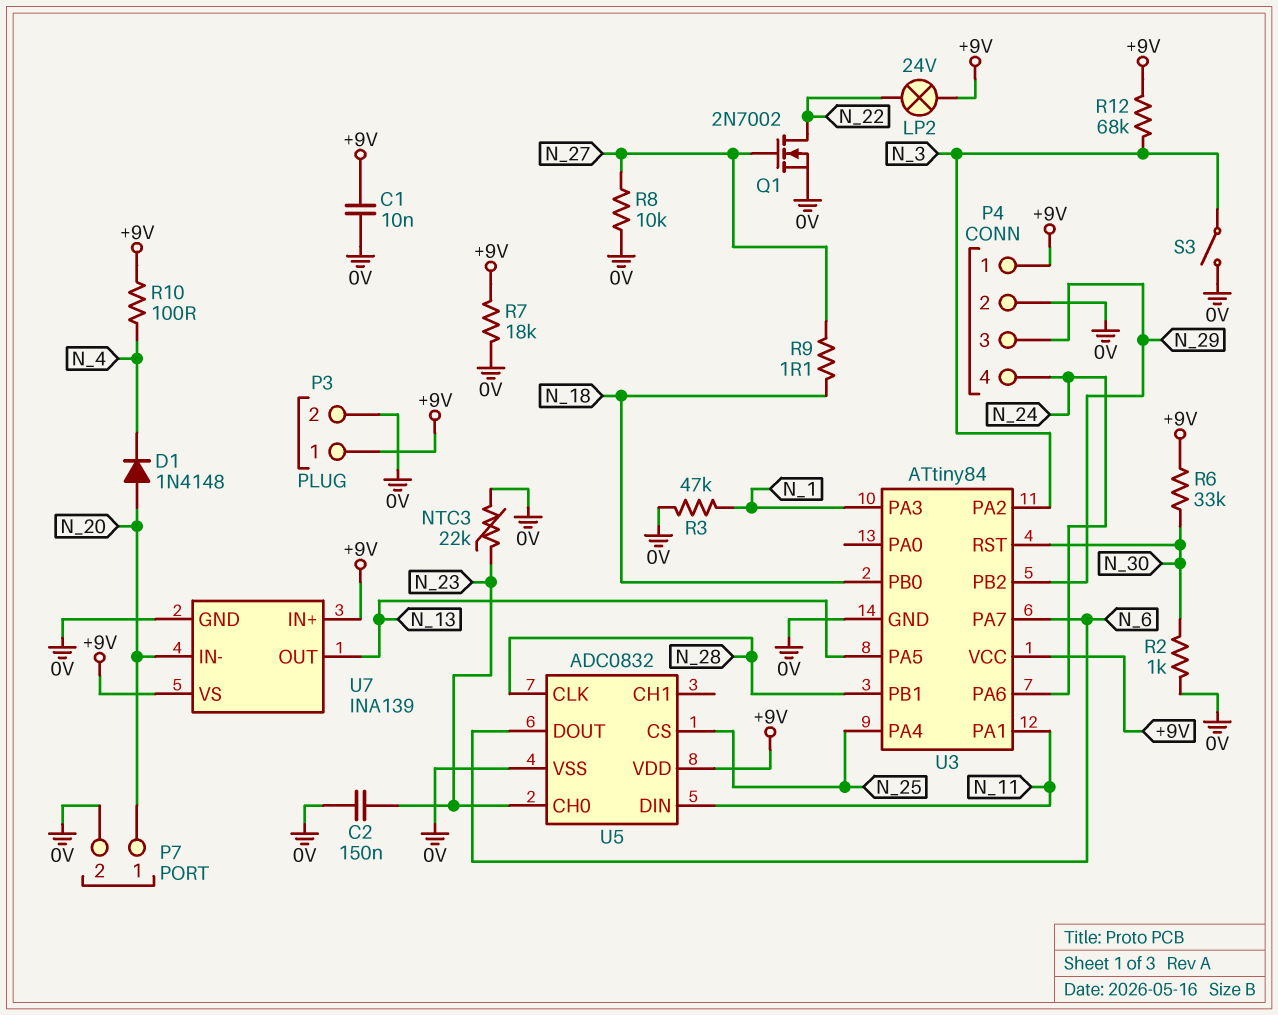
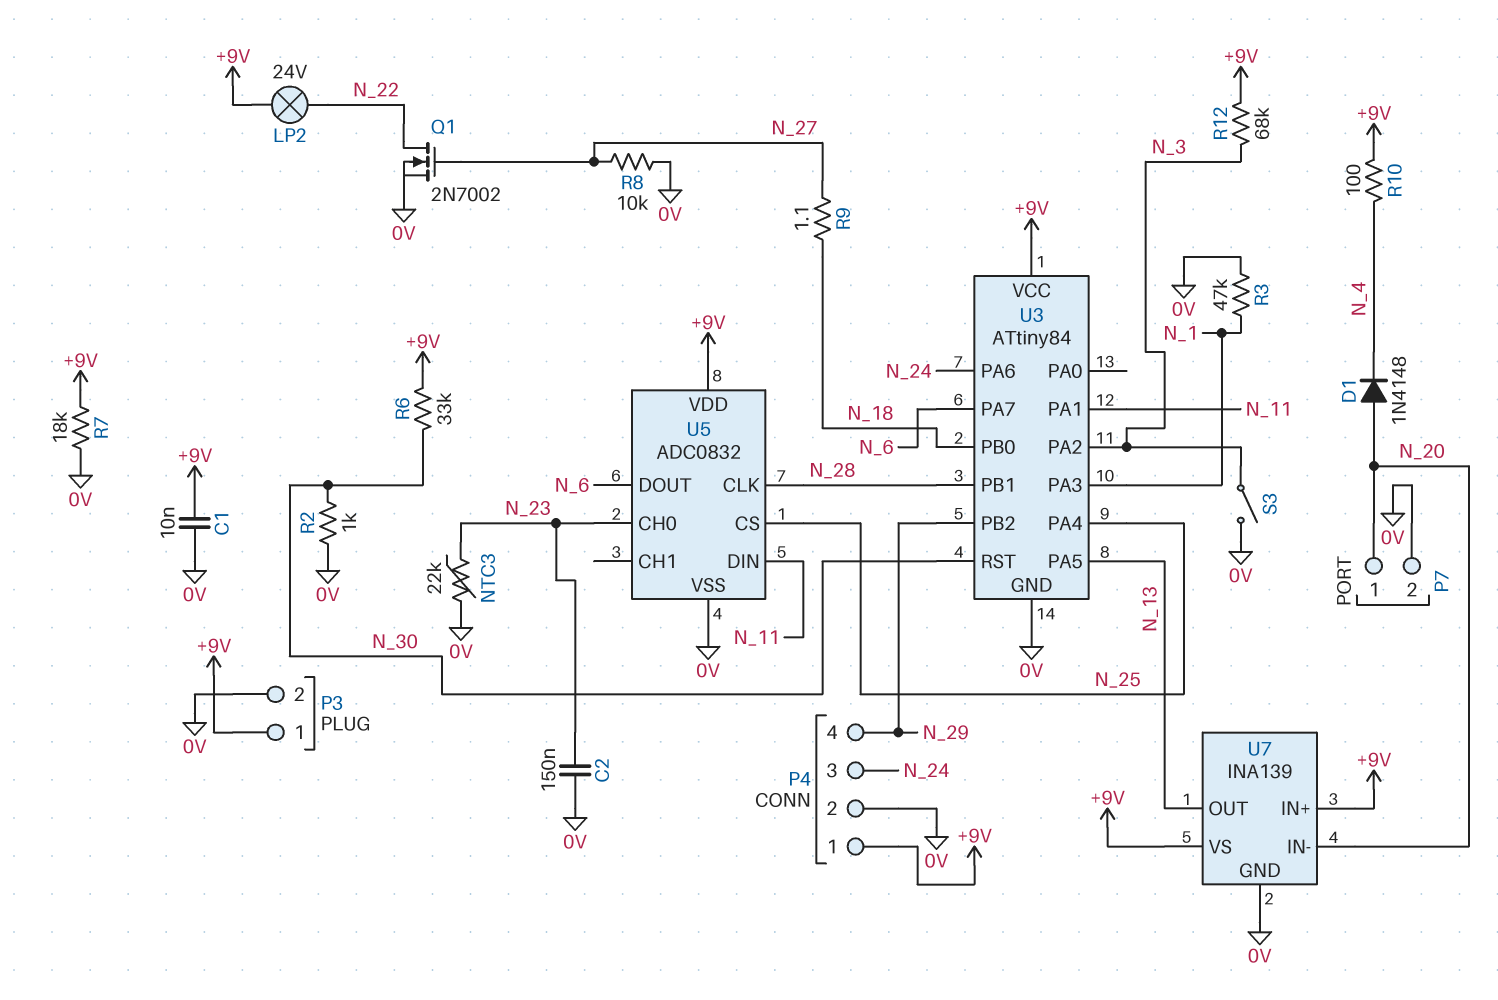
P4 pin 3: N_29 -> N_24
P4 pin 4: N_24 -> N_29

